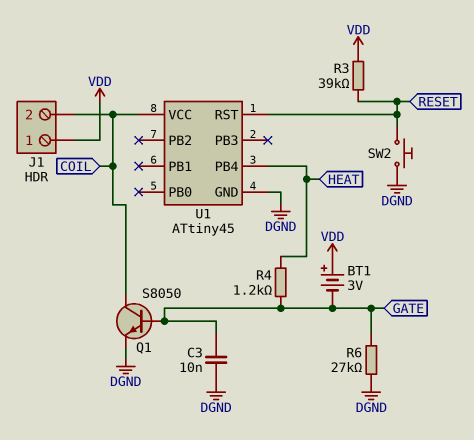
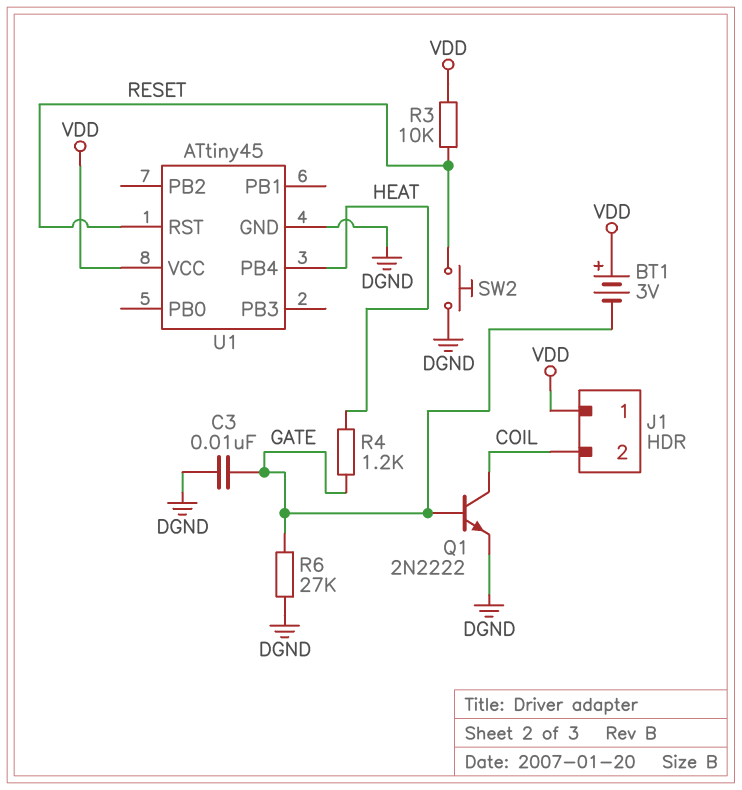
Q1: NPN S8050 (B GATE, C COIL, E DGND) -> NPN 2N2222 (B GATE, C COIL, E DGND)
R3: 39k (RESET, VDD) -> 10k (RESET, VDD)
U1 pin VCC: COIL -> VDD

